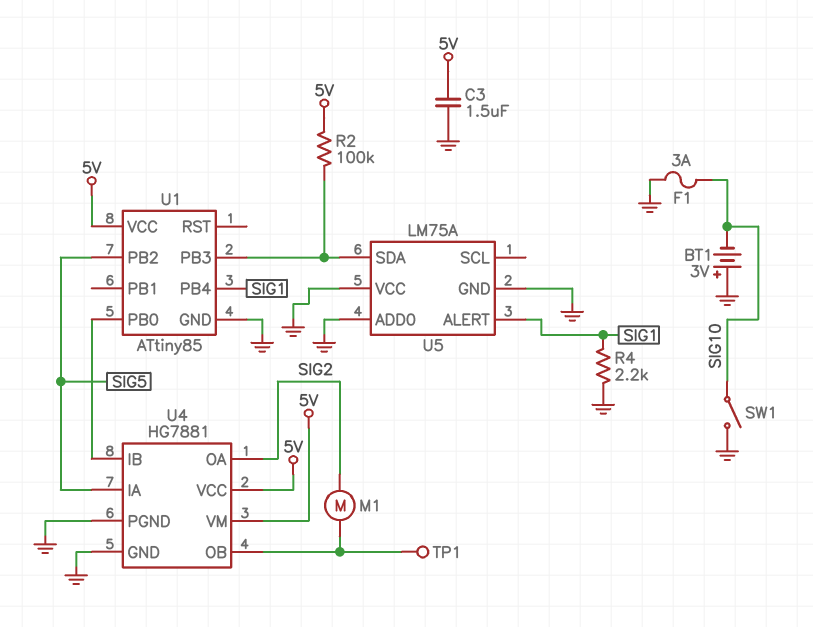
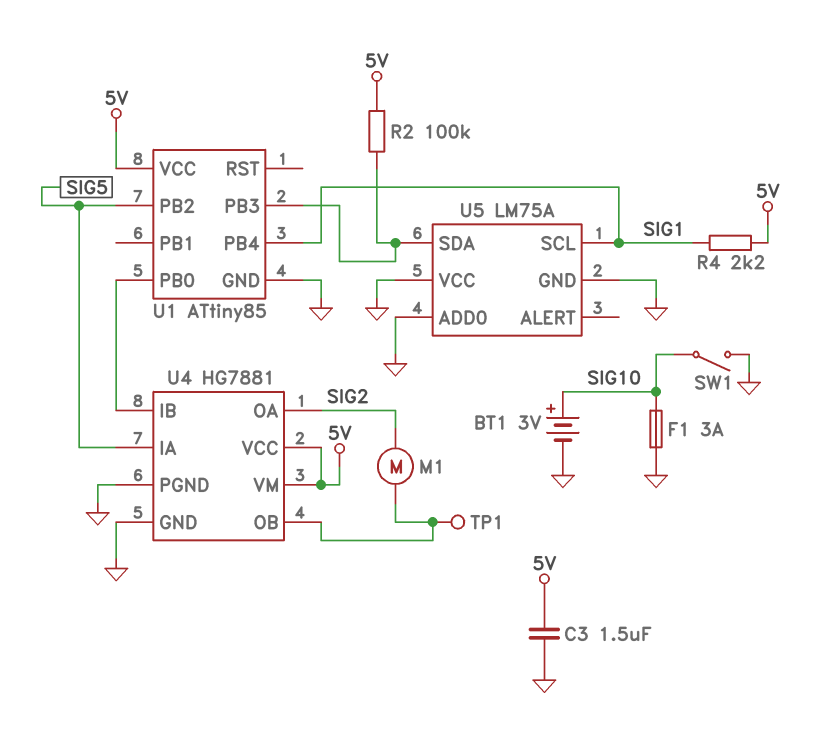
BT1: 3V (plus GND, minus SIG10) -> 3V (plus SIG10, minus GND)
R4: 2.2k (GND, SIG1) -> 2.2k (5V, SIG1)
U5 pin ALERT: SIG1 -> none
U5 pin SCL: none -> SIG1

